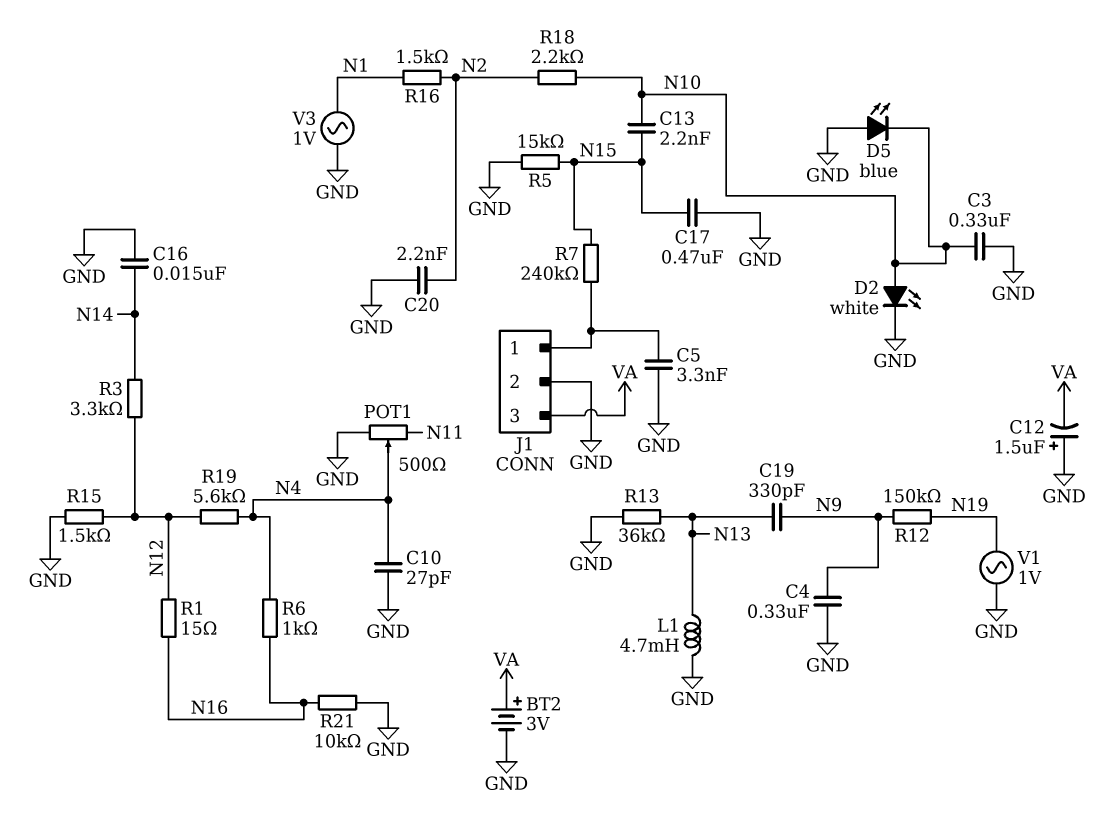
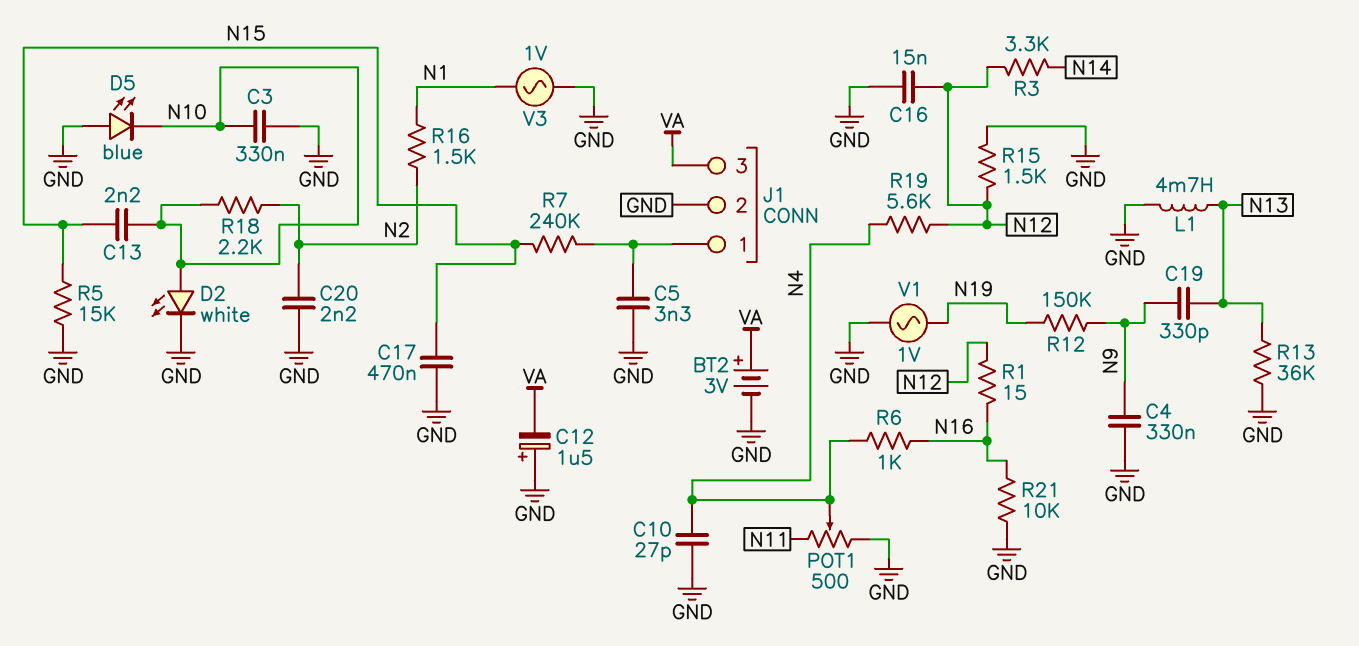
C16: 15nF (GND, N14) -> 15nF (GND, N12)

